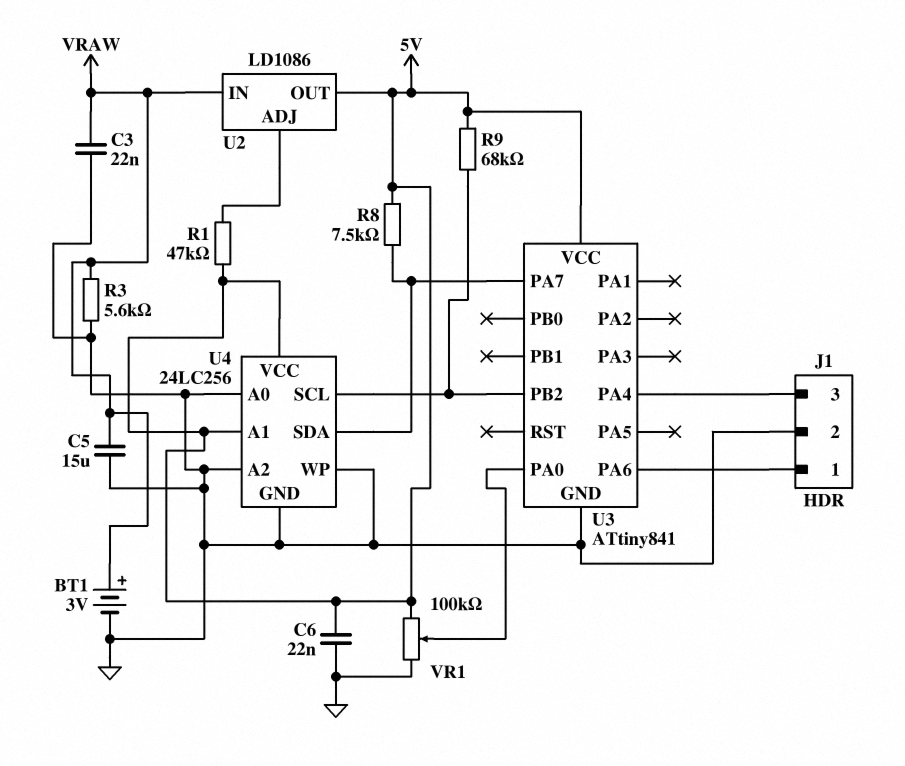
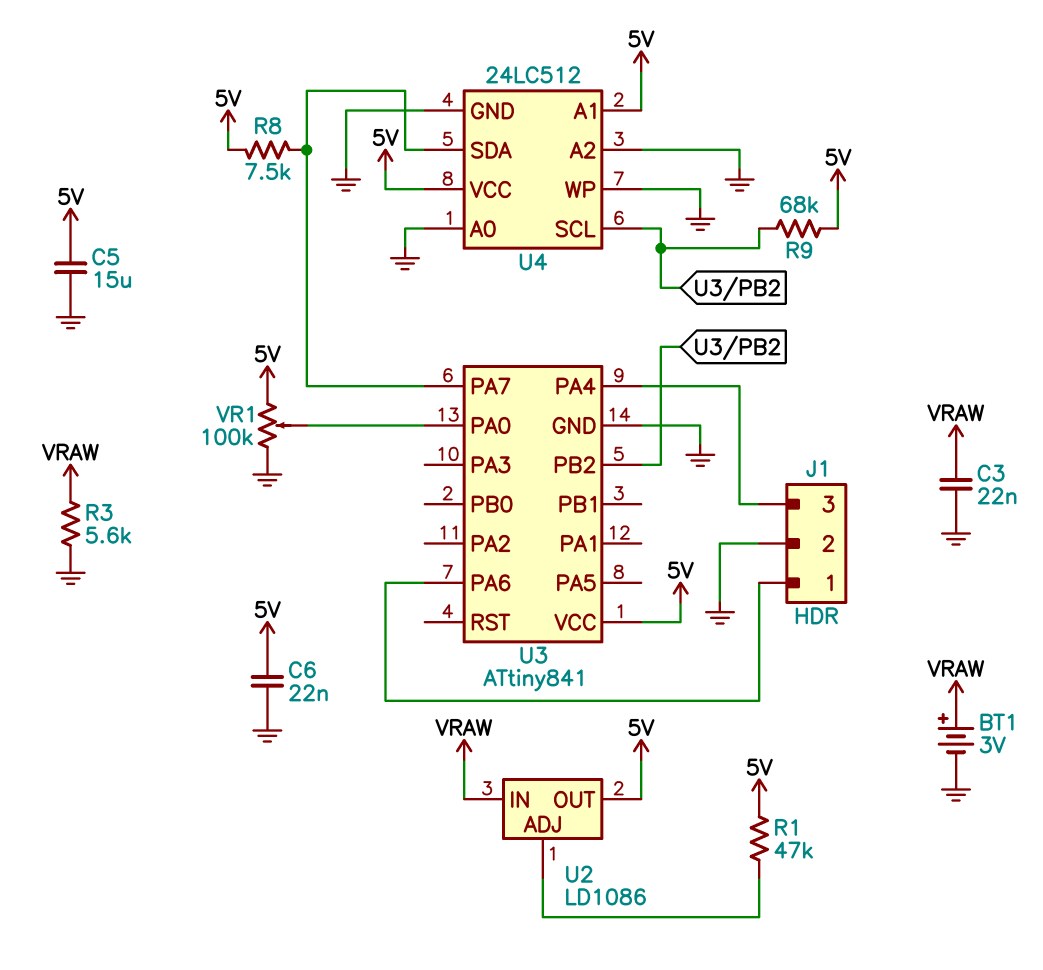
C5: 15uF (GND, VRAW) -> 15uF (5V, GND)
U4: 24LC256 -> 24LC512

